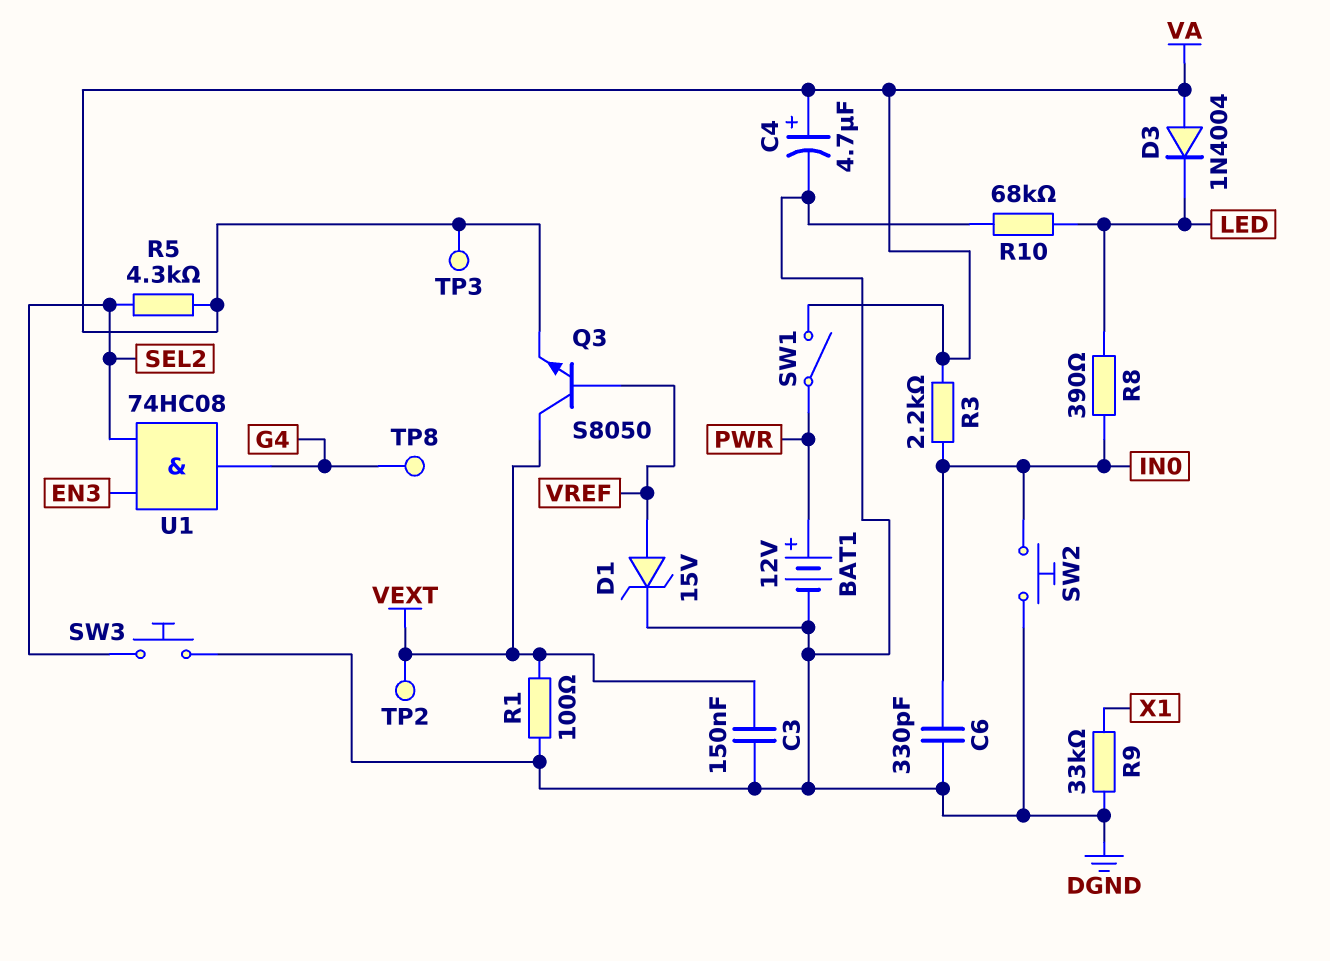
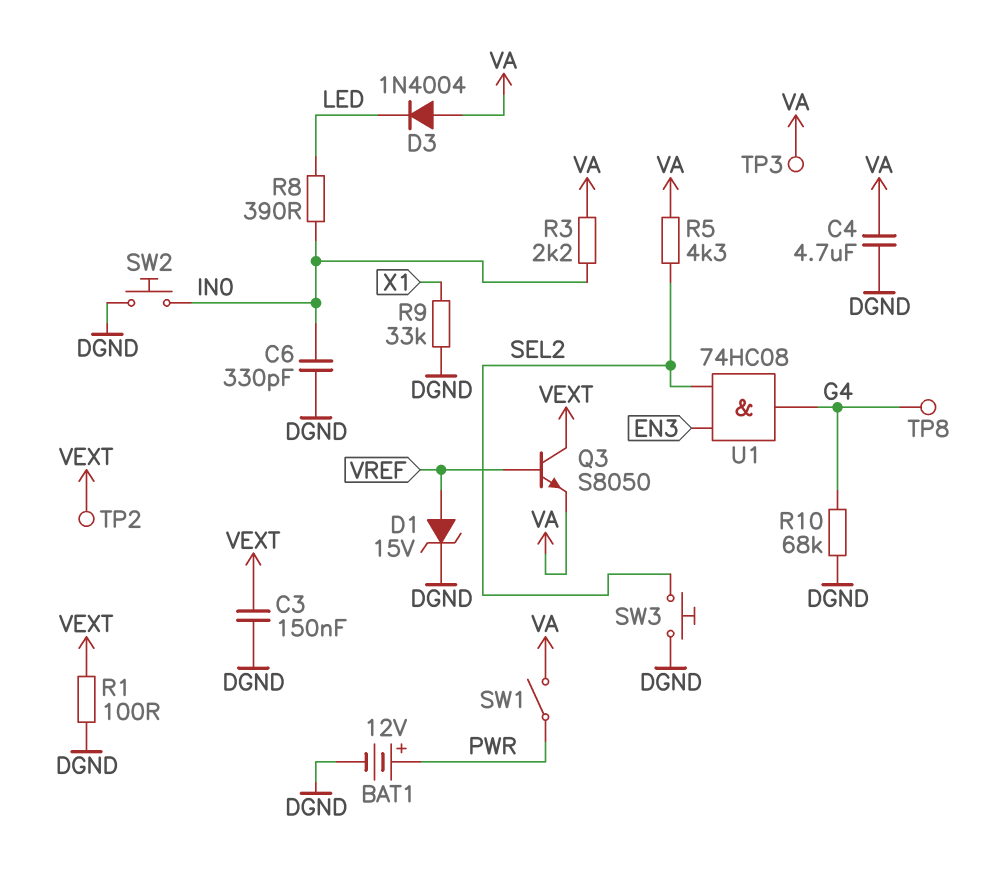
C4: 4.7uF (plus VA, minus DGND) -> 4.7uF (DGND, VA)
R10: 68k (DGND, LED) -> 68k (DGND, G4)

